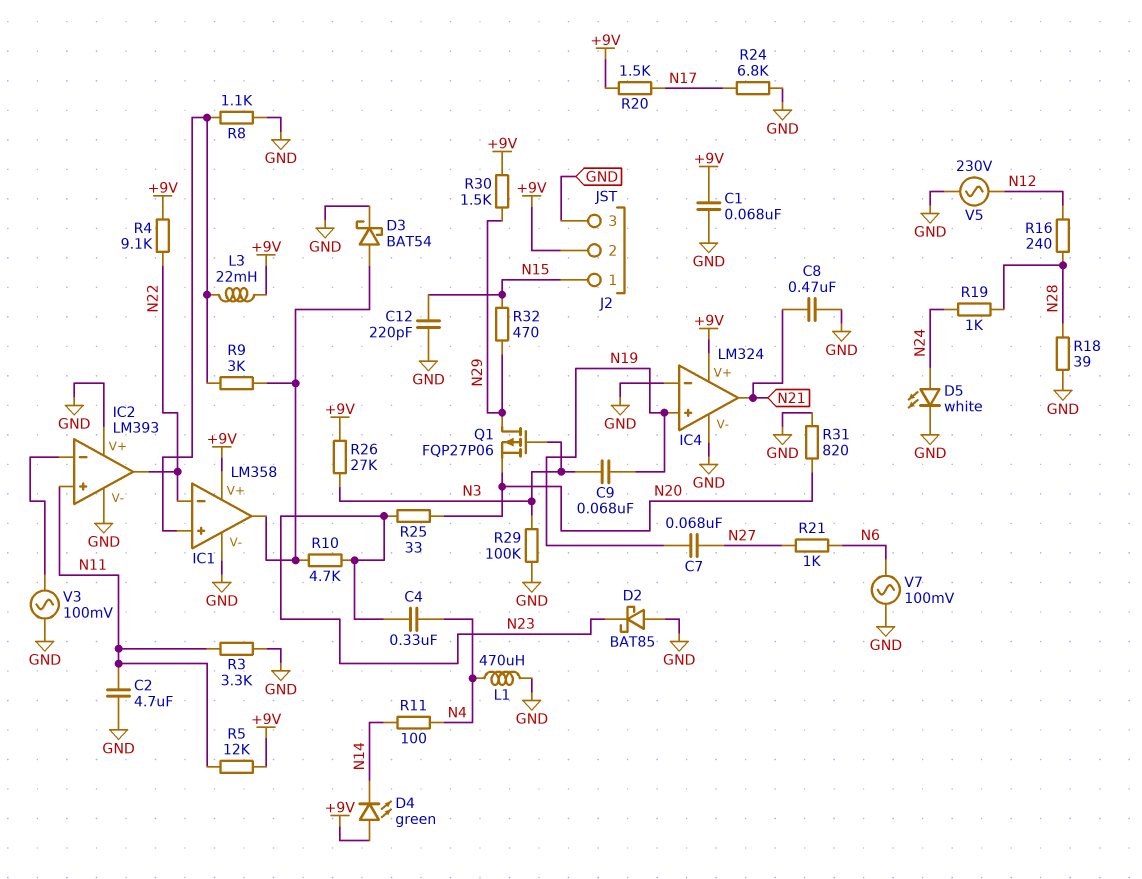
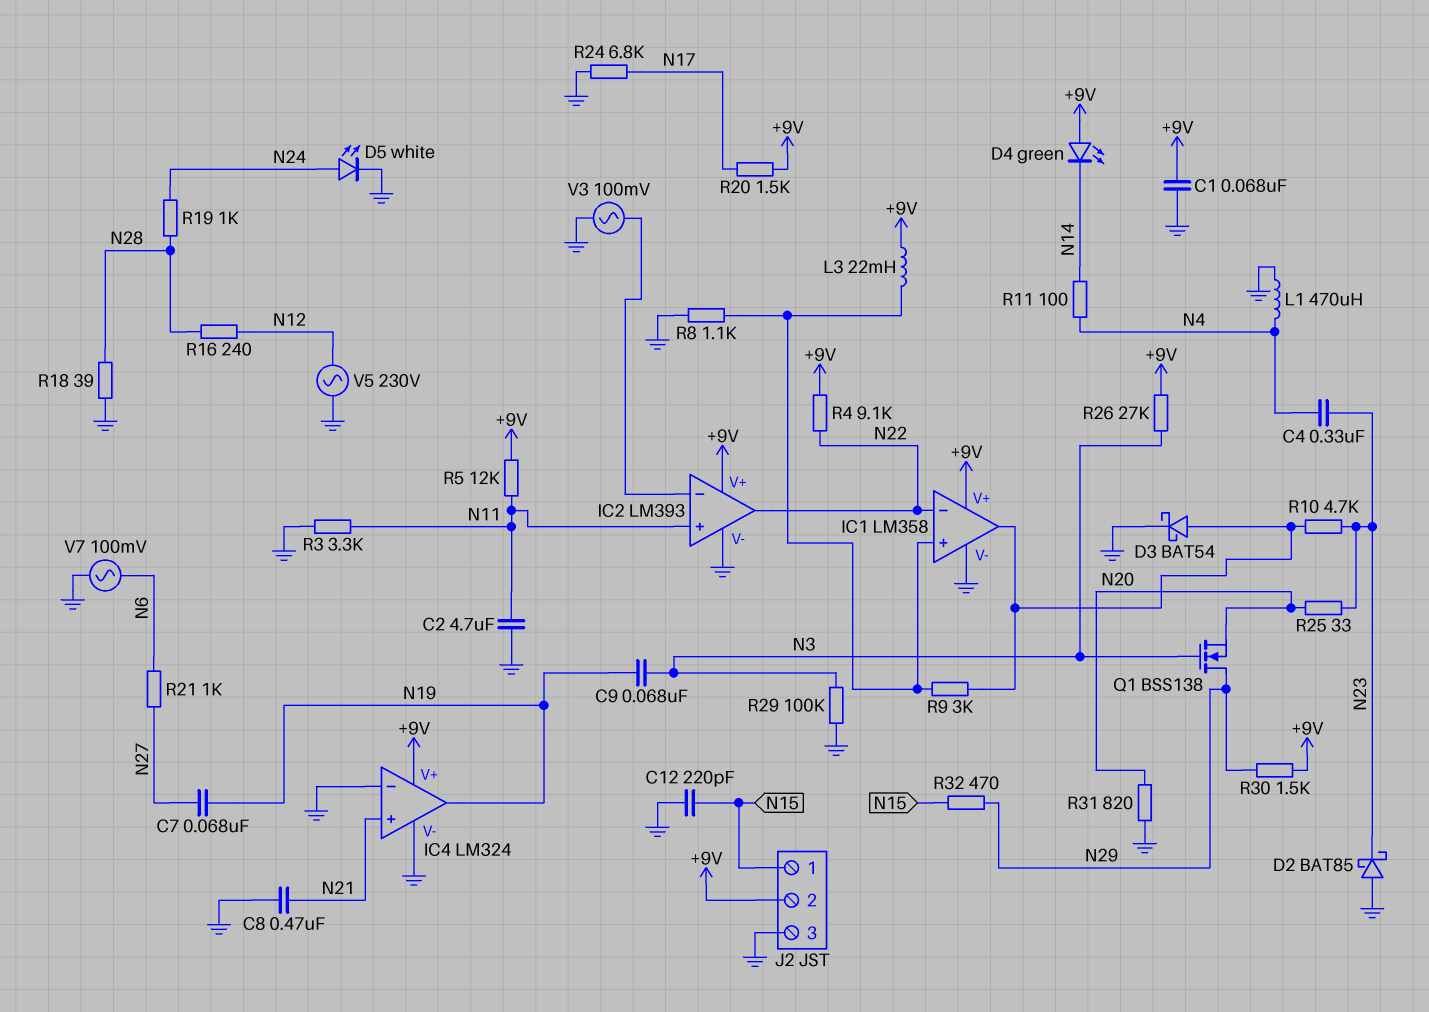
IC2 pin V+: GND -> +9V
IC4 pin in+: N19 -> N21
IC4 pin out: N21 -> N19
Q1: PMOS FQP27P06 (G N3, D N29, S N20) -> NMOS BSS138 (G N3, D N29, S N20)

